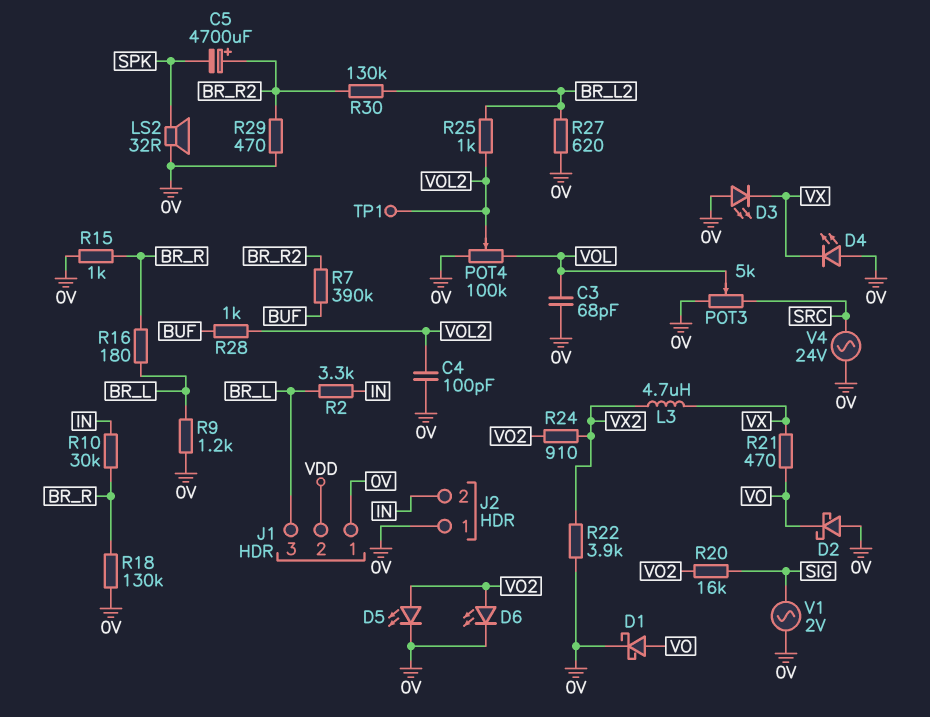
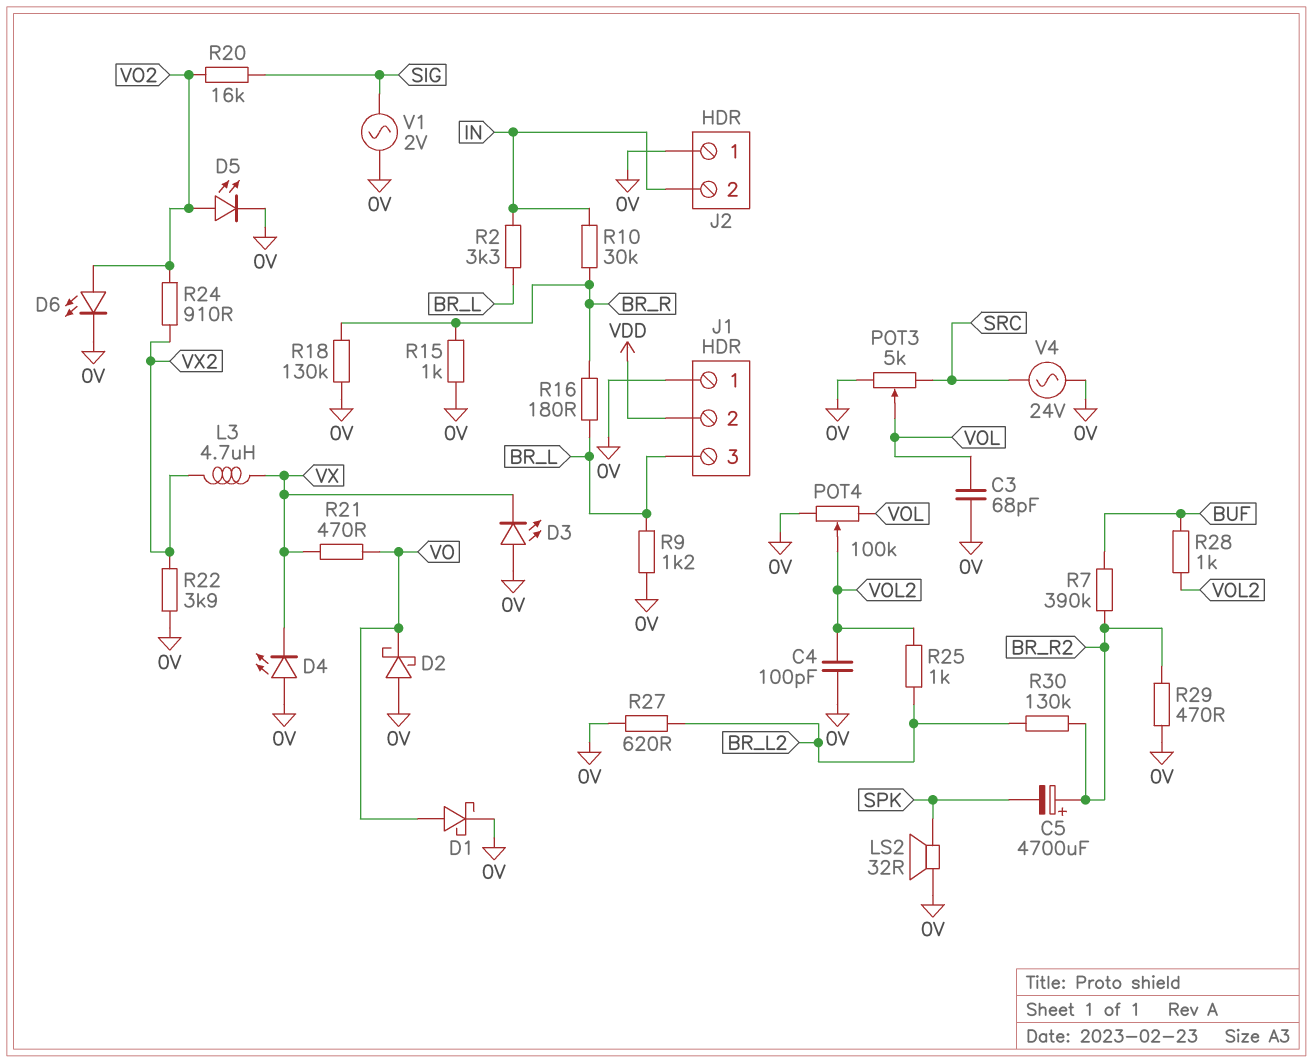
TP1: test point (VOL2) -> none

